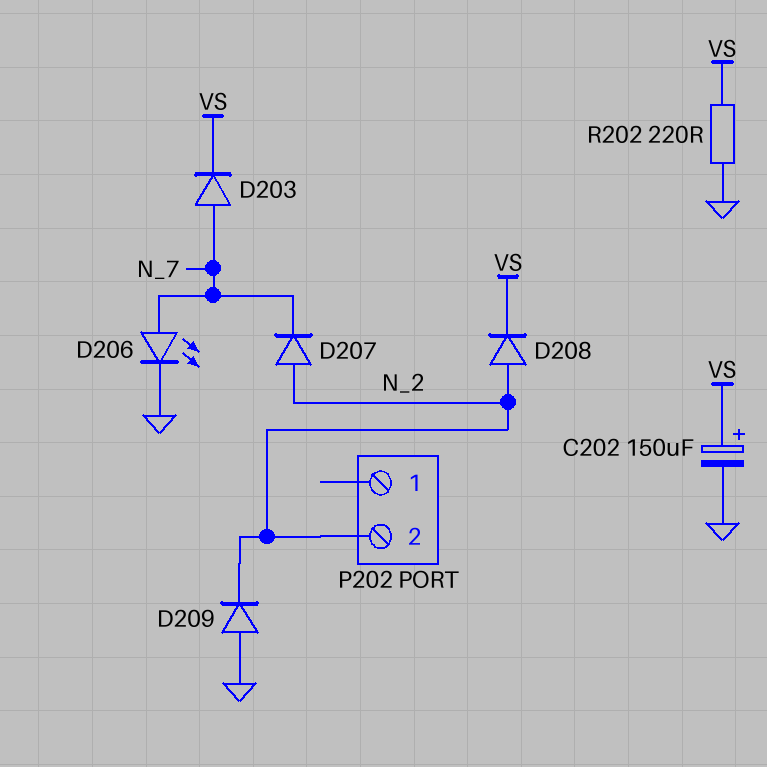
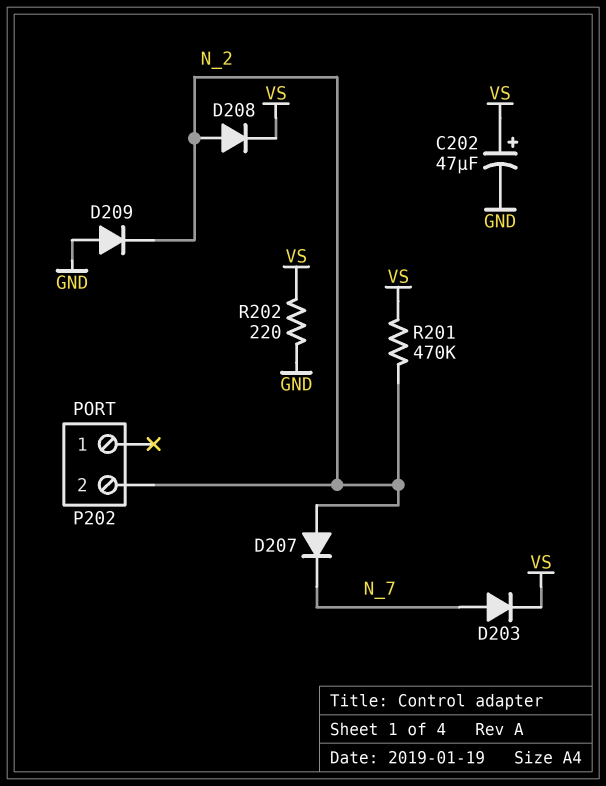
C202: 150uF (plus VS, minus GND) -> 47uF (plus VS, minus GND)
D206: LED (A N_7, K GND) -> none
R201: none -> 470k (N_2, VS)

